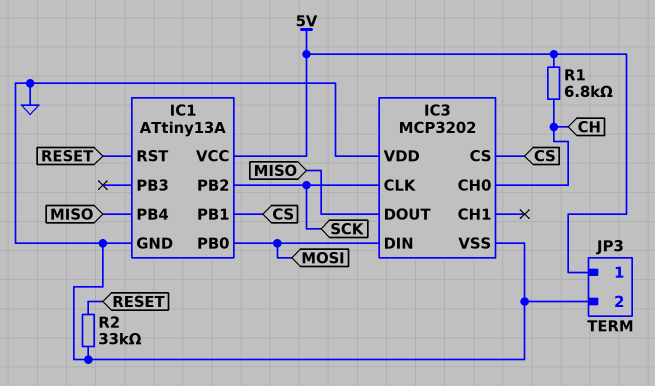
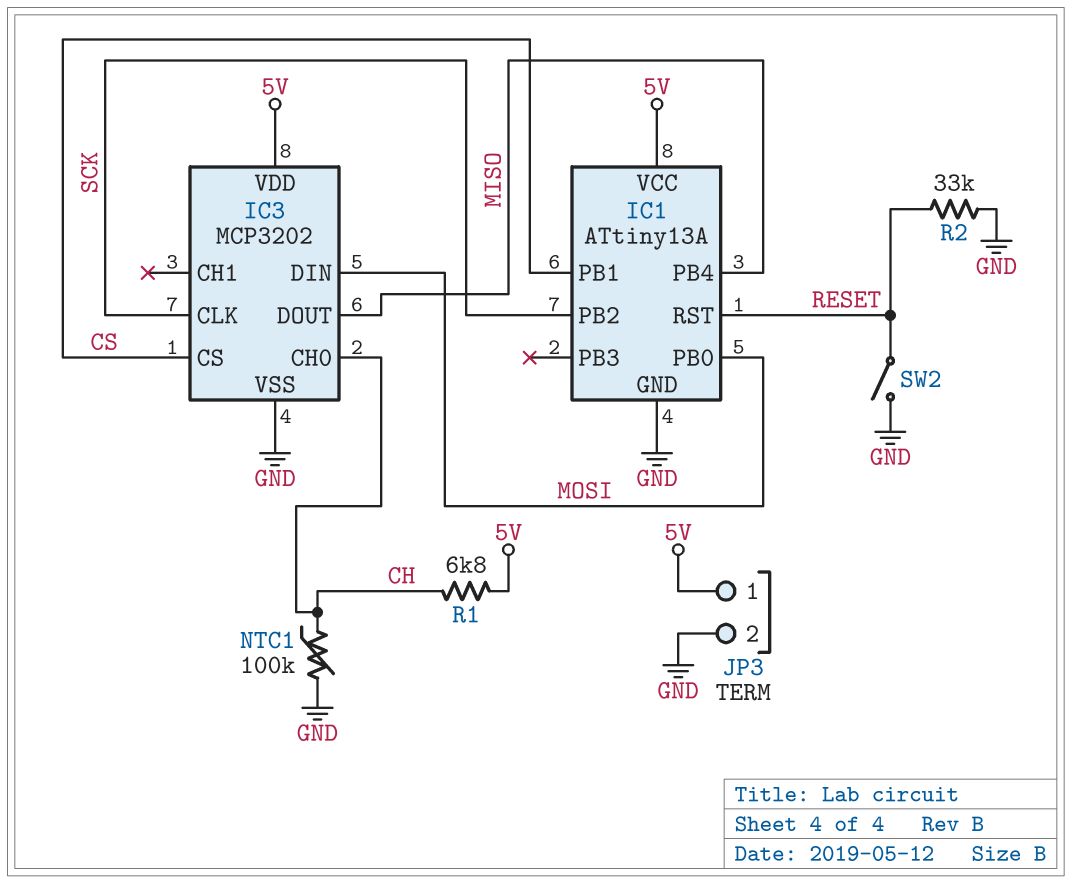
IC3 pin VDD: GND -> 5V
NTC1: none -> 100k (CH, GND)
SW2: none -> switch (GND, RESET)

